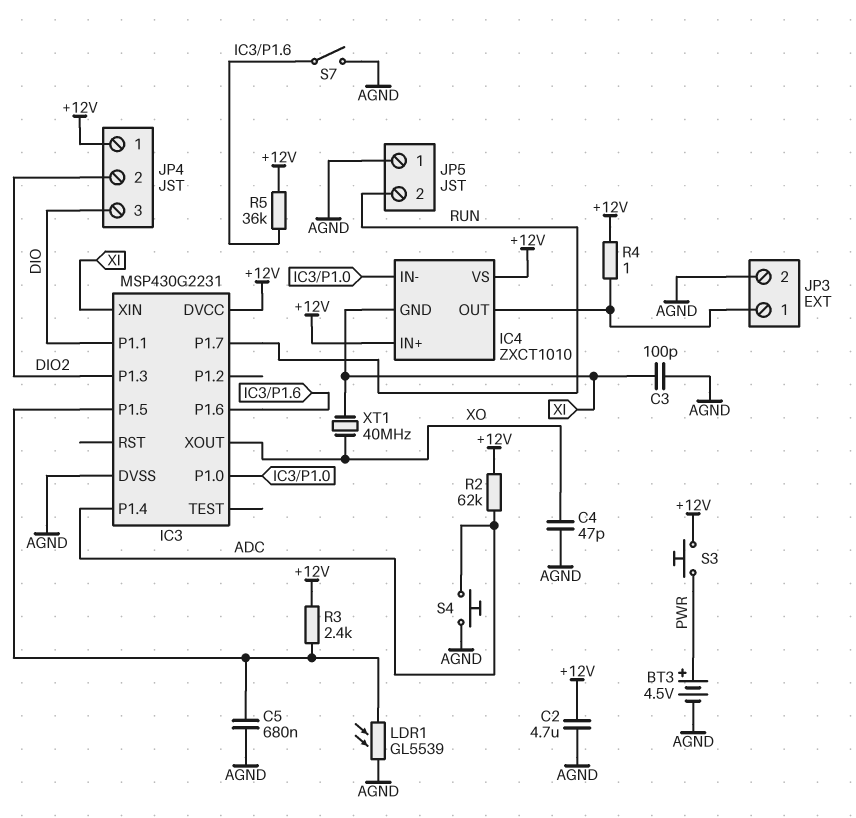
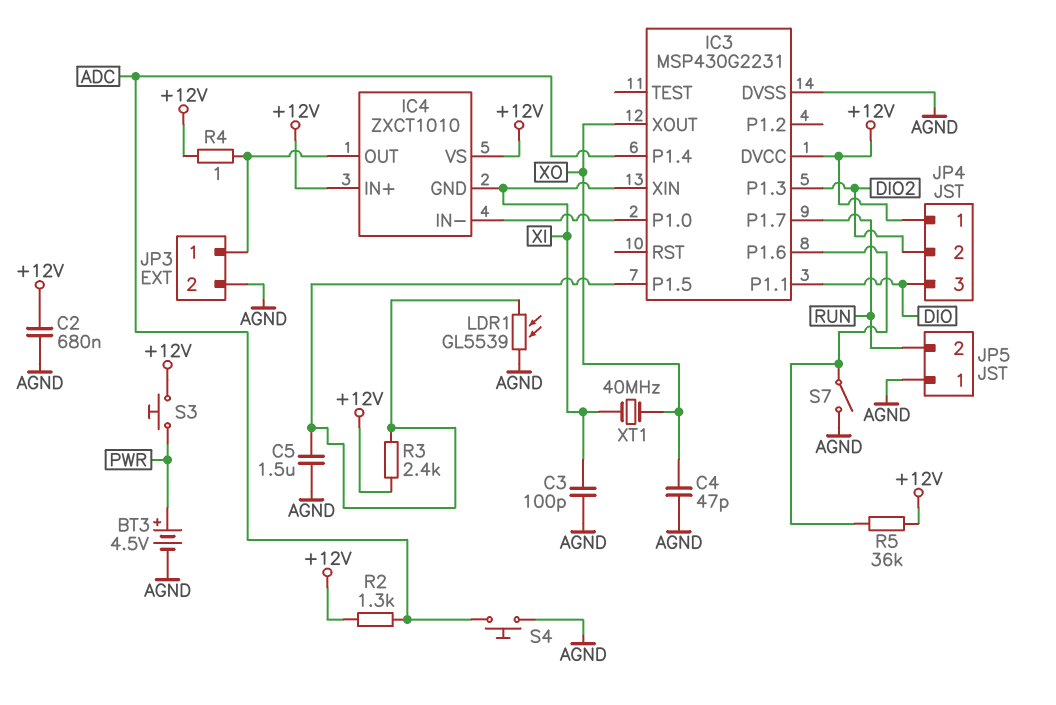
C2: 4.7uF (+12V, AGND) -> 680nF (+12V, AGND)
C5: 680nF (AGND, IC3/P1.5) -> 1.5uF (AGND, IC3/P1.5)
R2: 62k (+12V, ADC) -> 1.3k (+12V, ADC)

